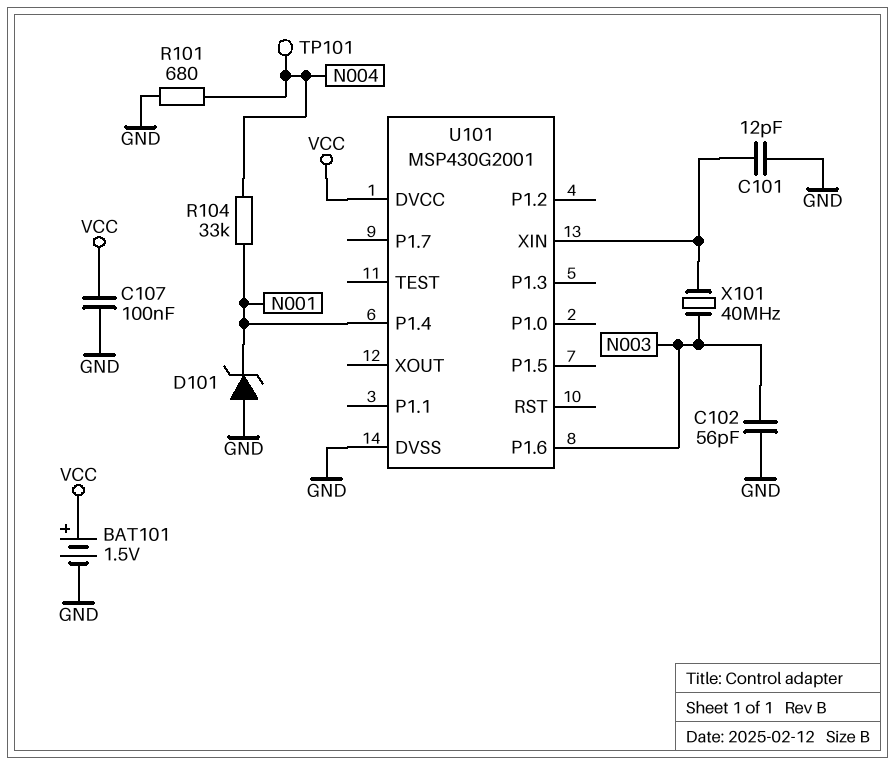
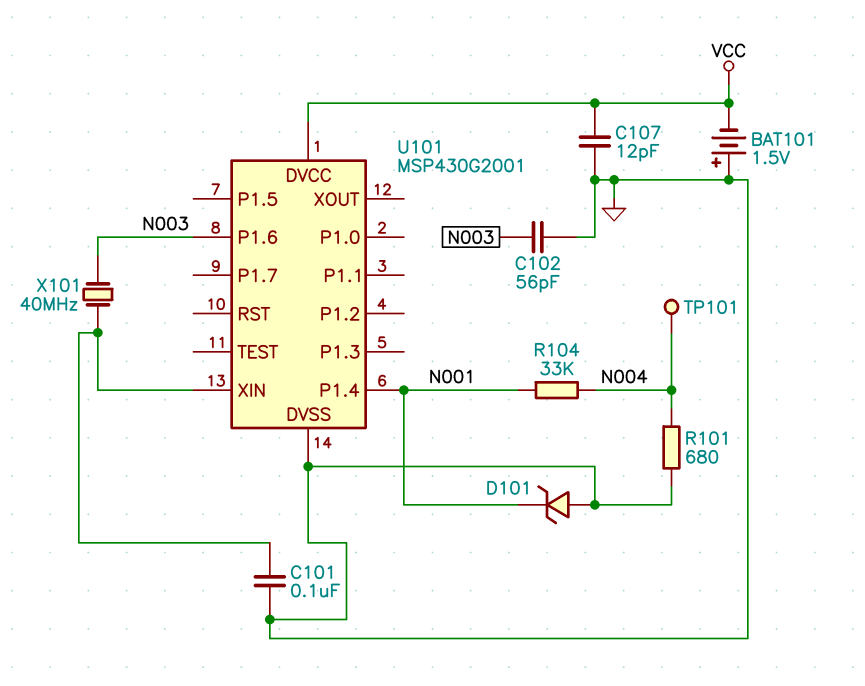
BAT101: 1.5V (plus VCC, minus GND) -> 1.5V (plus GND, minus VCC)
C101: 12pF (GND, U101/XIN) -> 100nF (GND, U101/XIN)
C107: 100nF (GND, VCC) -> 12pF (GND, VCC)

